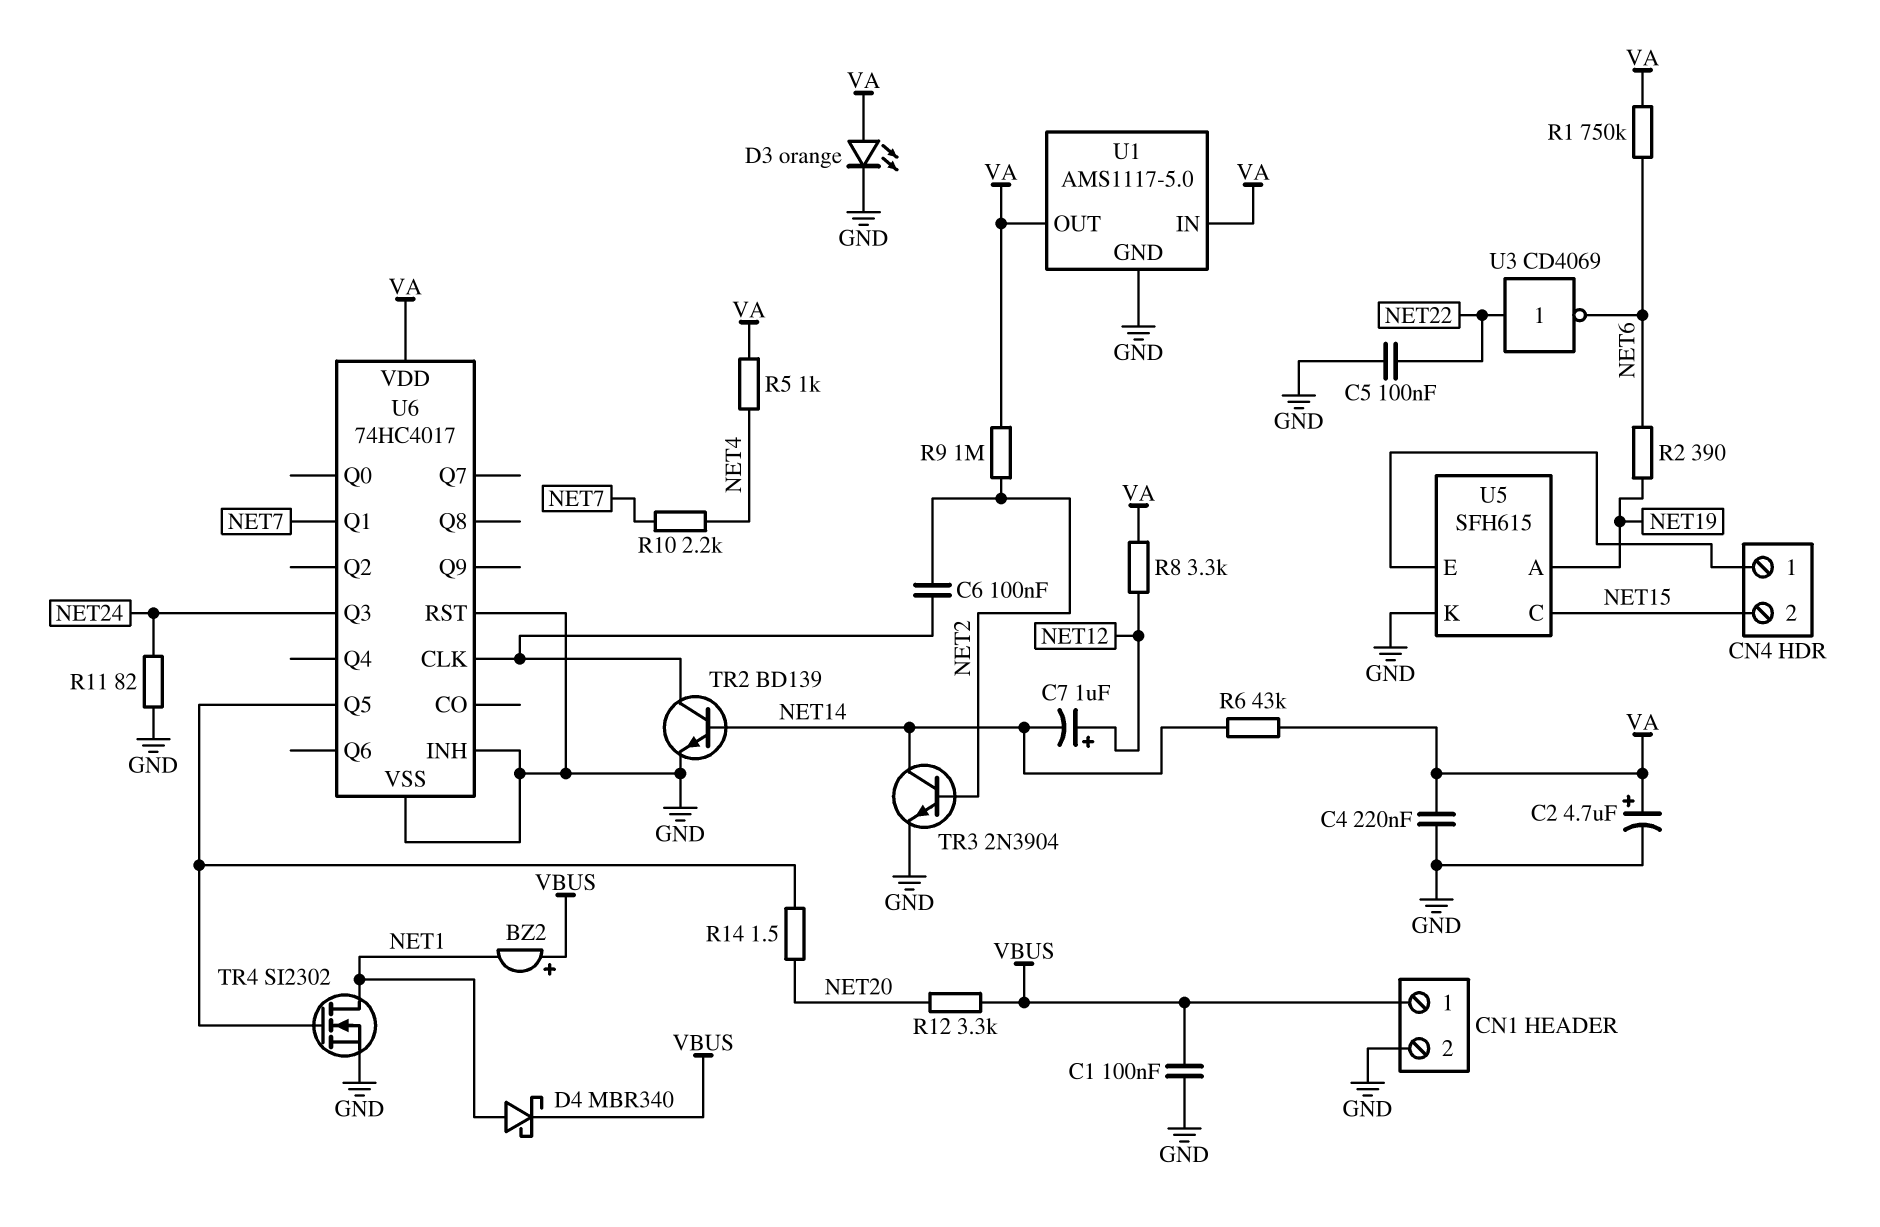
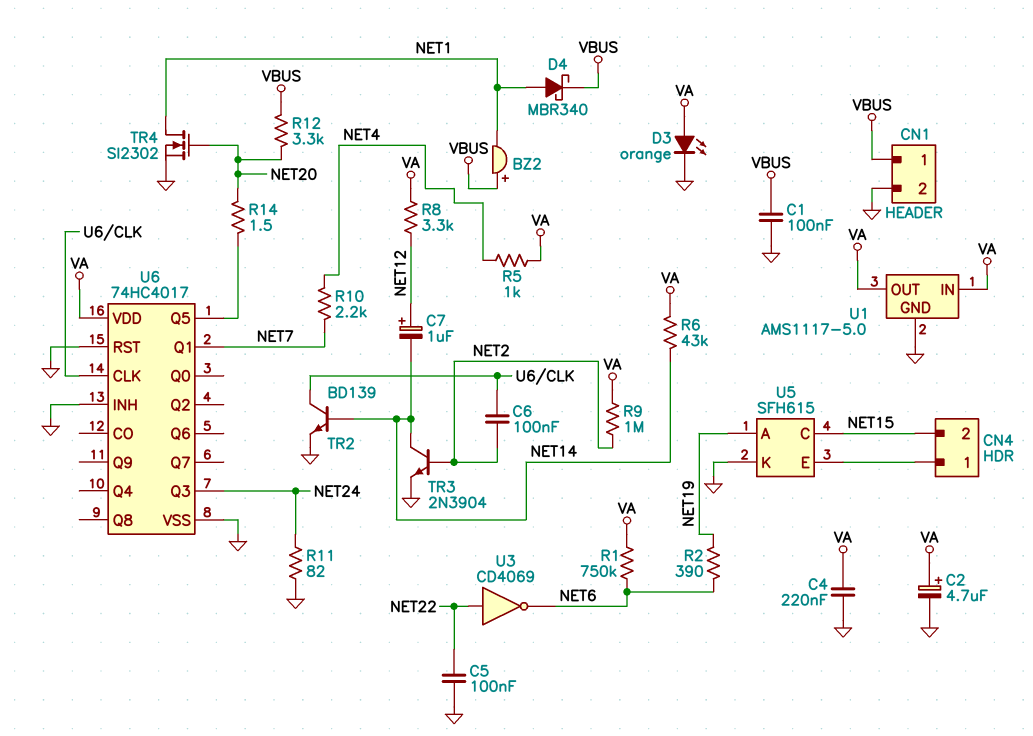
TR4: NMOS SI2302 (G U6/Q5, D NET1, S GND) -> NMOS SI2302 (G NET20, D NET1, S GND)

